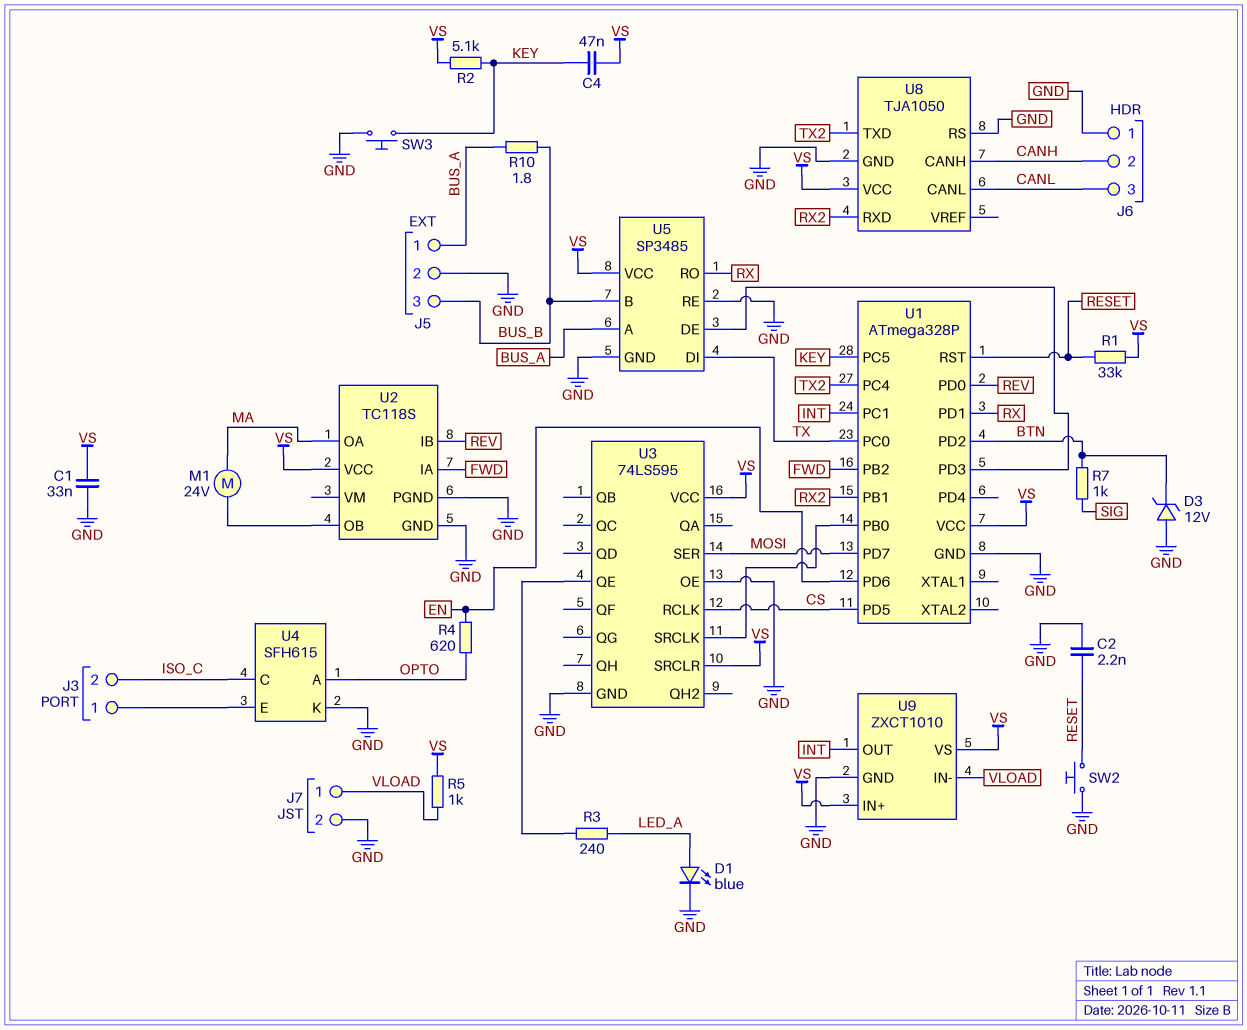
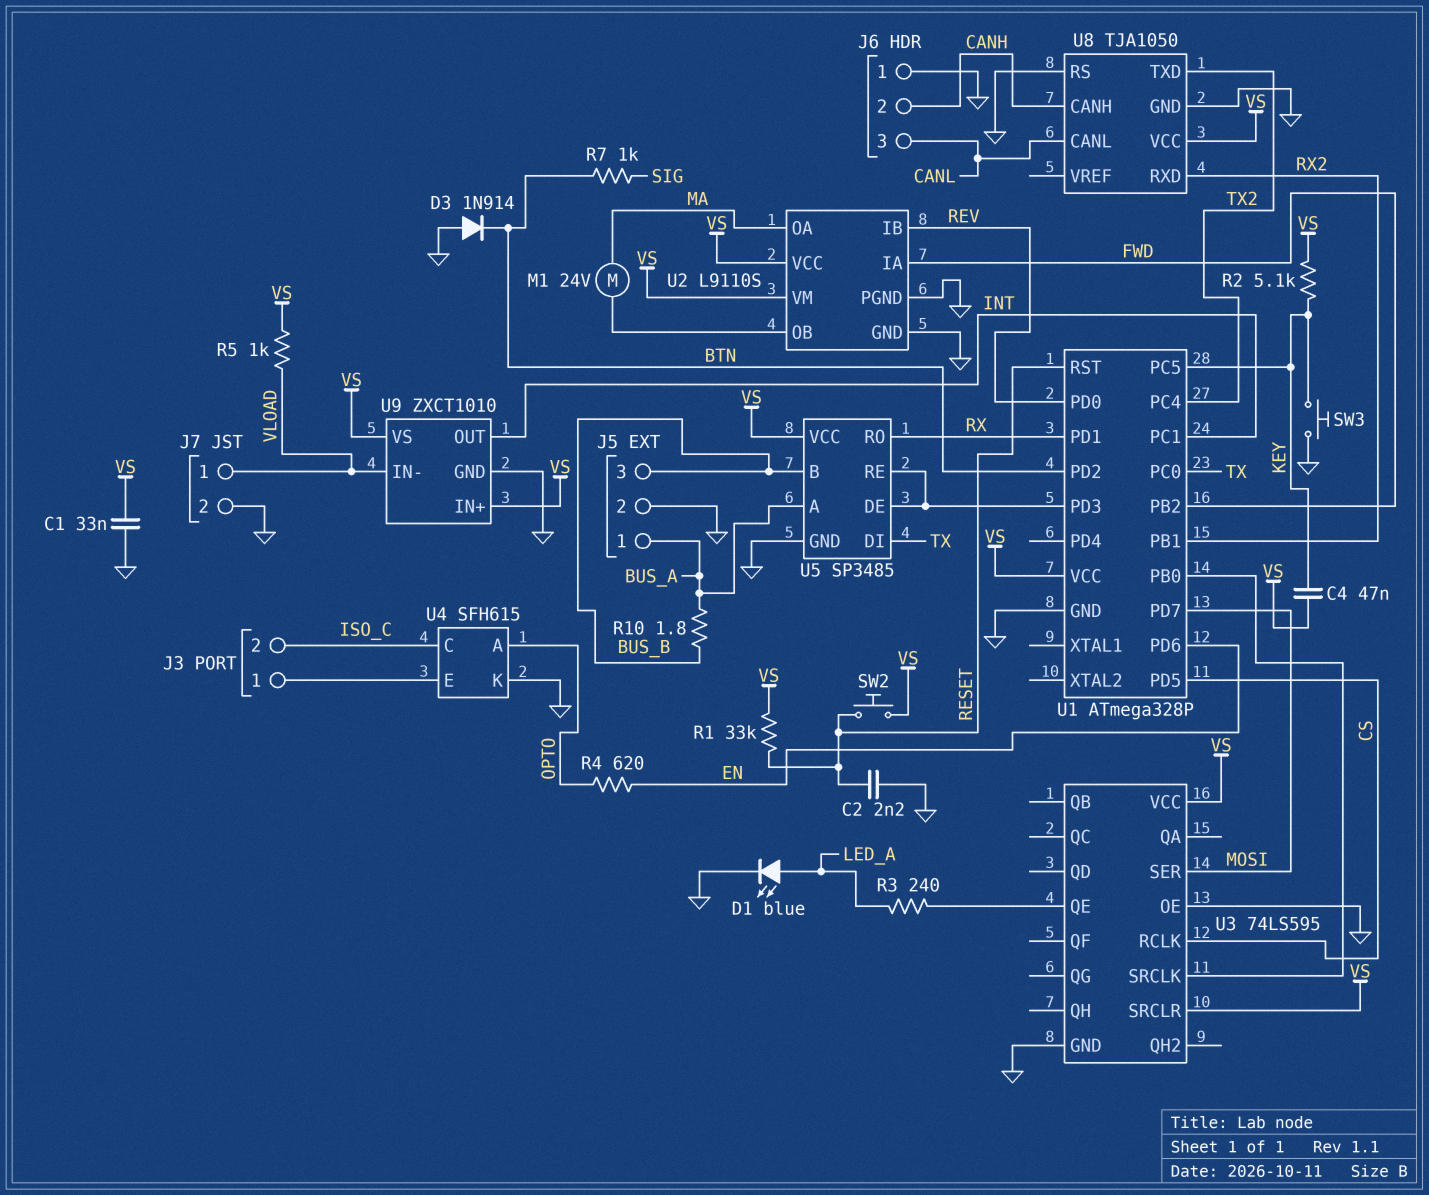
D3: zener 12V (A GND, K BTN) -> diode 1N914 (A GND, K BTN)
SW2: button (GND, RESET) -> button (RESET, VS)
U2: TC118S -> L9110S
U2 pin VM: none -> VS
U5 pin RE: GND -> U1/PD3

